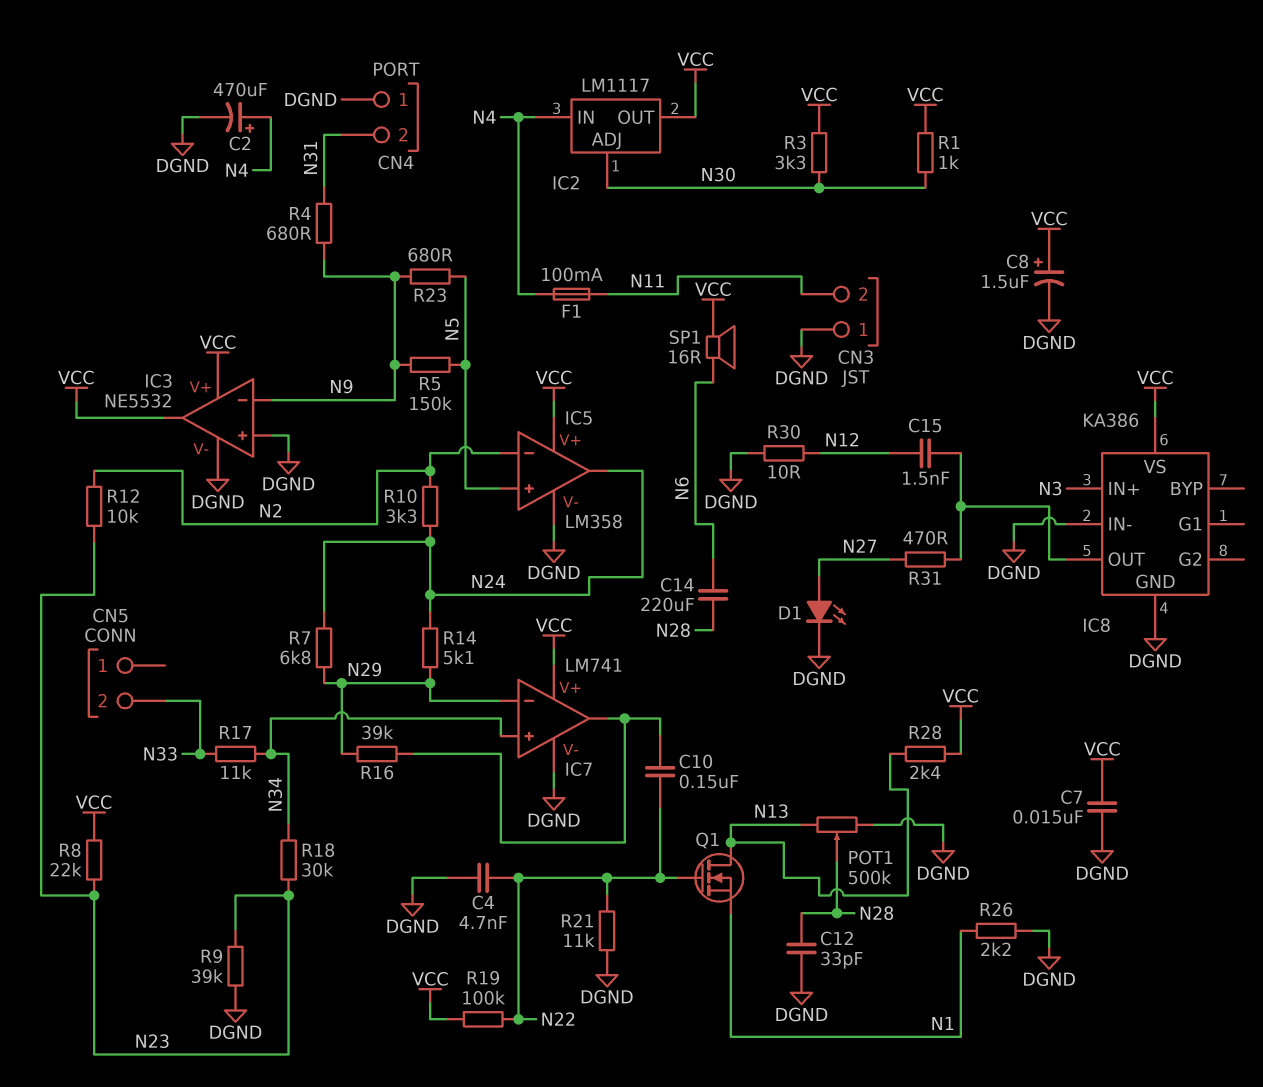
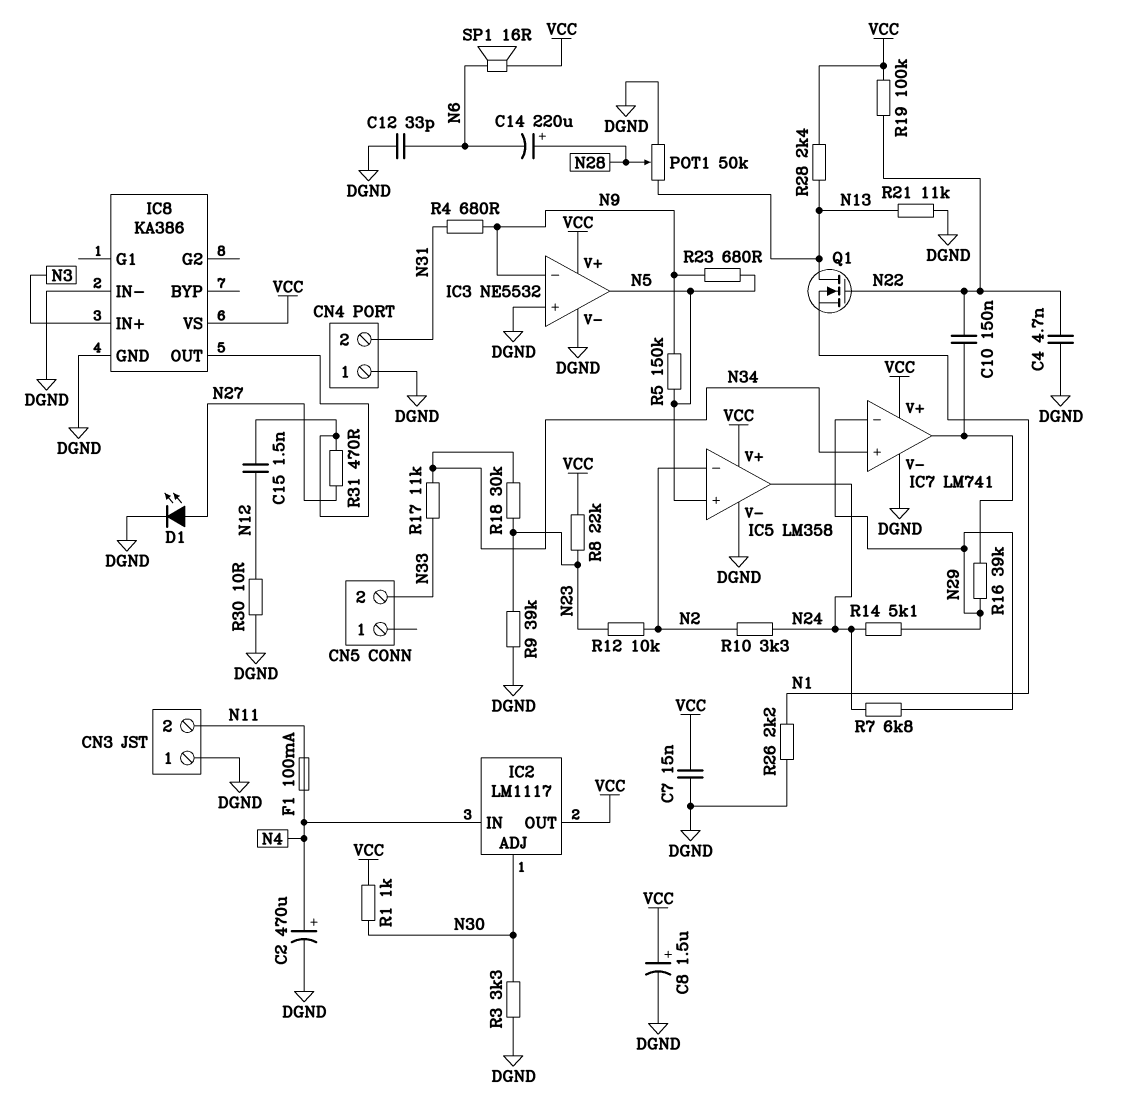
C12: 33pF (DGND, N28) -> 33pF (DGND, N6)
C14: 220uF (N6, N28) -> 220uF (plus N28, minus N6)
IC3 pin out: VCC -> N5
POT1: 500k (DGND, N13, wiper N28) -> 50k (DGND, N13, wiper N28)
R3: 3.3k (N30, VCC) -> 3.3k (DGND, N30)
R21: 11k (DGND, N22) -> 11k (DGND, N13)

